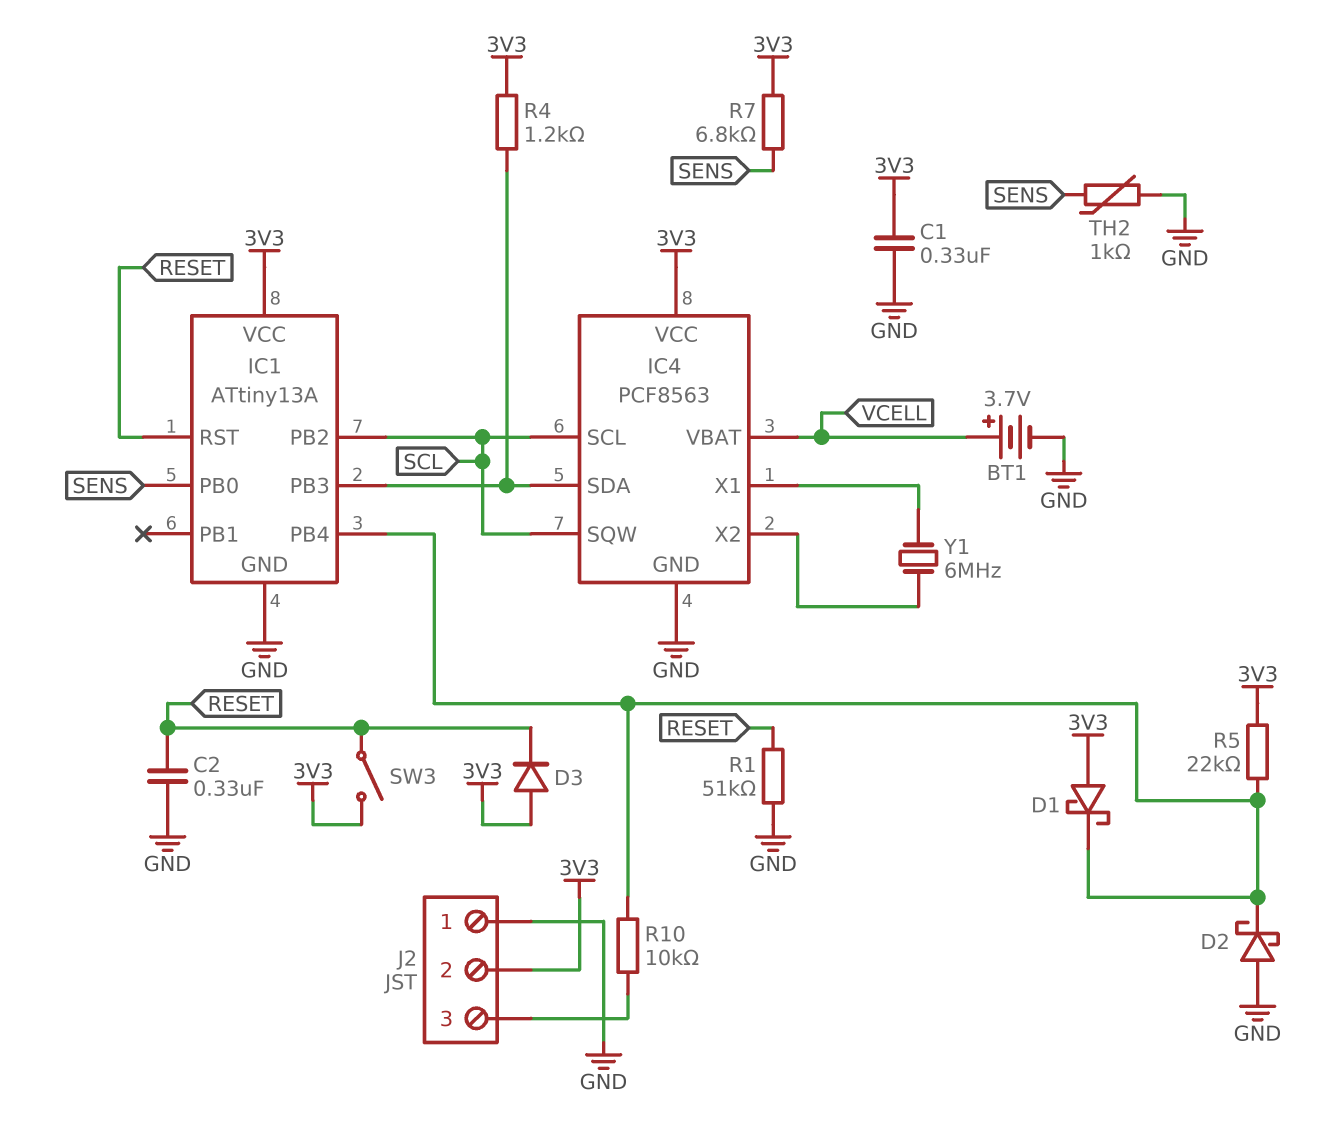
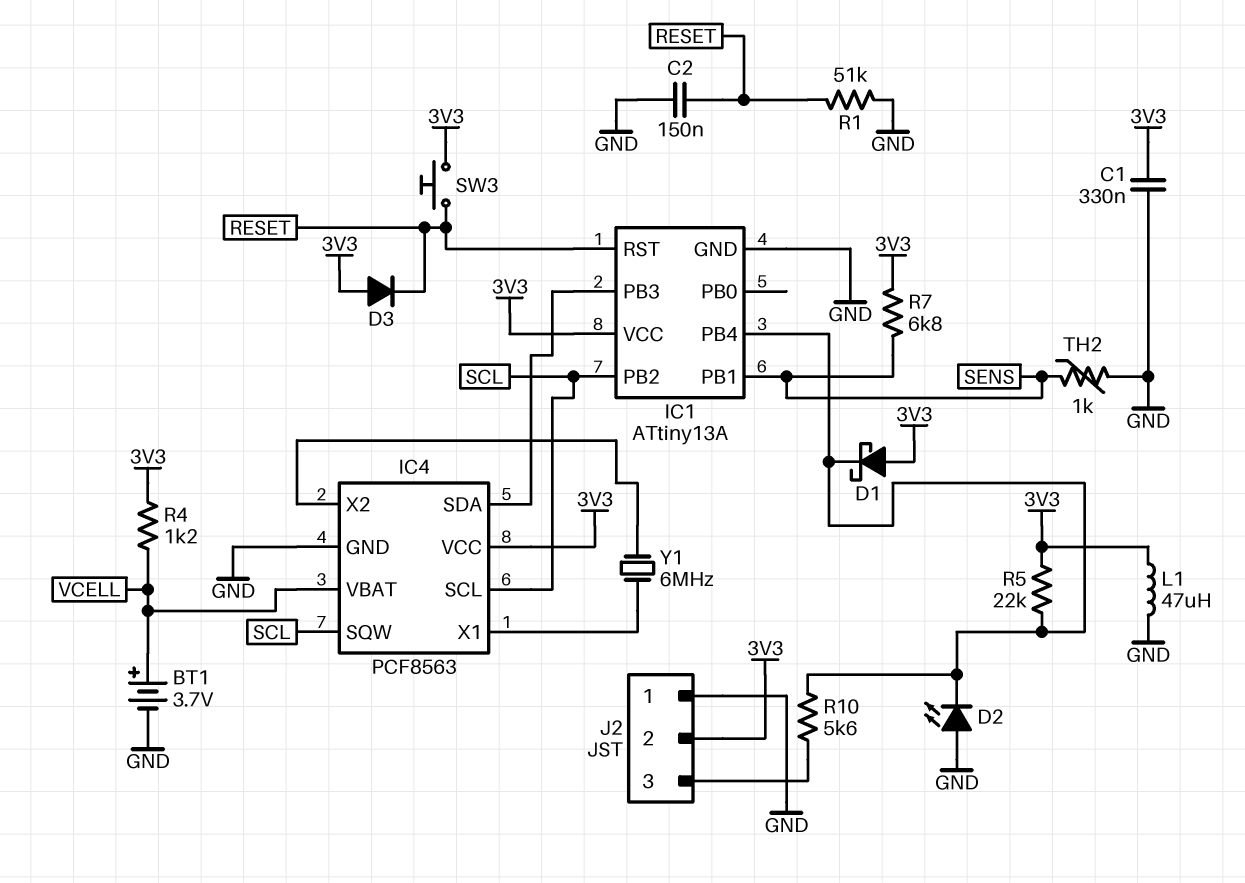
C2: 330nF (GND, RESET) -> 150nF (GND, RESET)
D2: schottky (A GND, K IC1/PB4) -> LED (A GND, K IC1/PB4)
IC1 pin PB0: SENS -> none
IC1 pin PB1: none -> SENS
L1: none -> 47uH (3V3, GND)
R4: 1.2k (3V3, IC1/PB3) -> 1.2k (3V3, VCELL)
R10: 10k (IC1/PB4, J2/3) -> 5.6k (IC1/PB4, J2/3)
SW3: switch (3V3, RESET) -> button (3V3, RESET)

